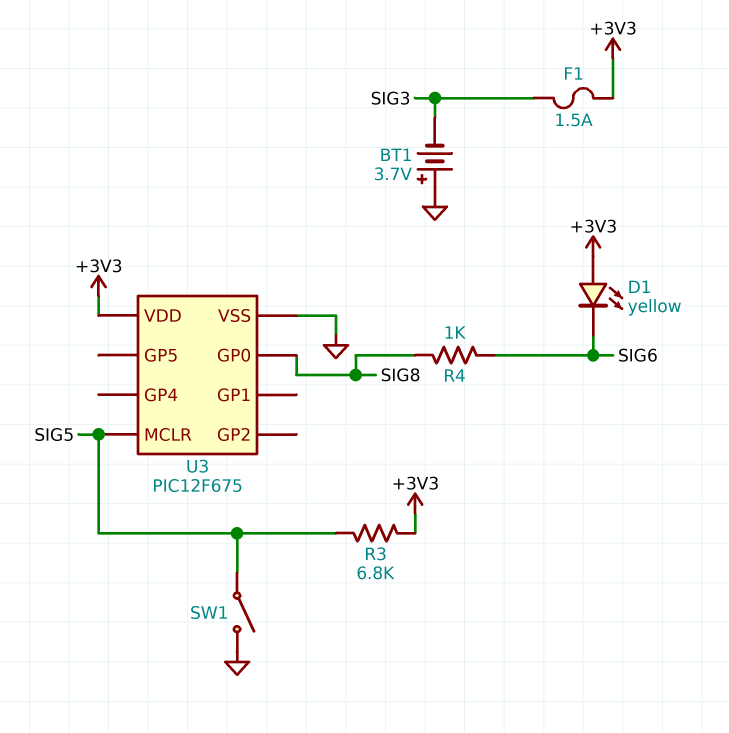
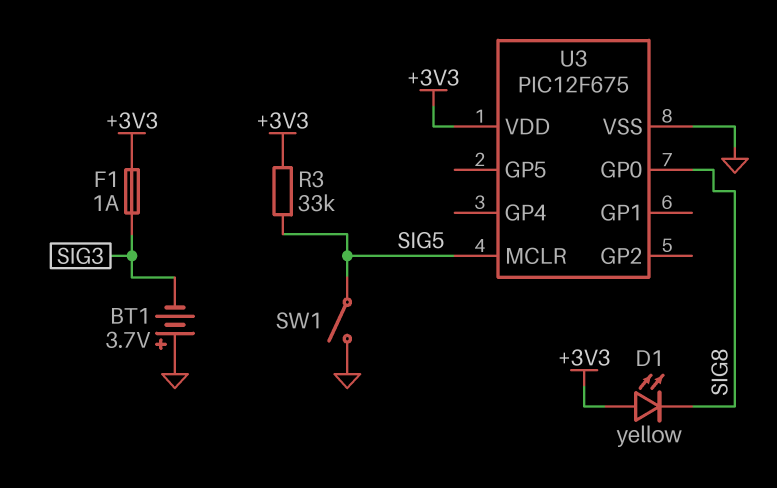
D1: LED yellow (A +3V3, K SIG6) -> LED yellow (A +3V3, K SIG8)
F1: 1.5A (+3V3, SIG3) -> 1A (+3V3, SIG3)
R3: 6.8k (+3V3, SIG5) -> 33k (+3V3, SIG5)
R4: 1k (SIG6, SIG8) -> none

